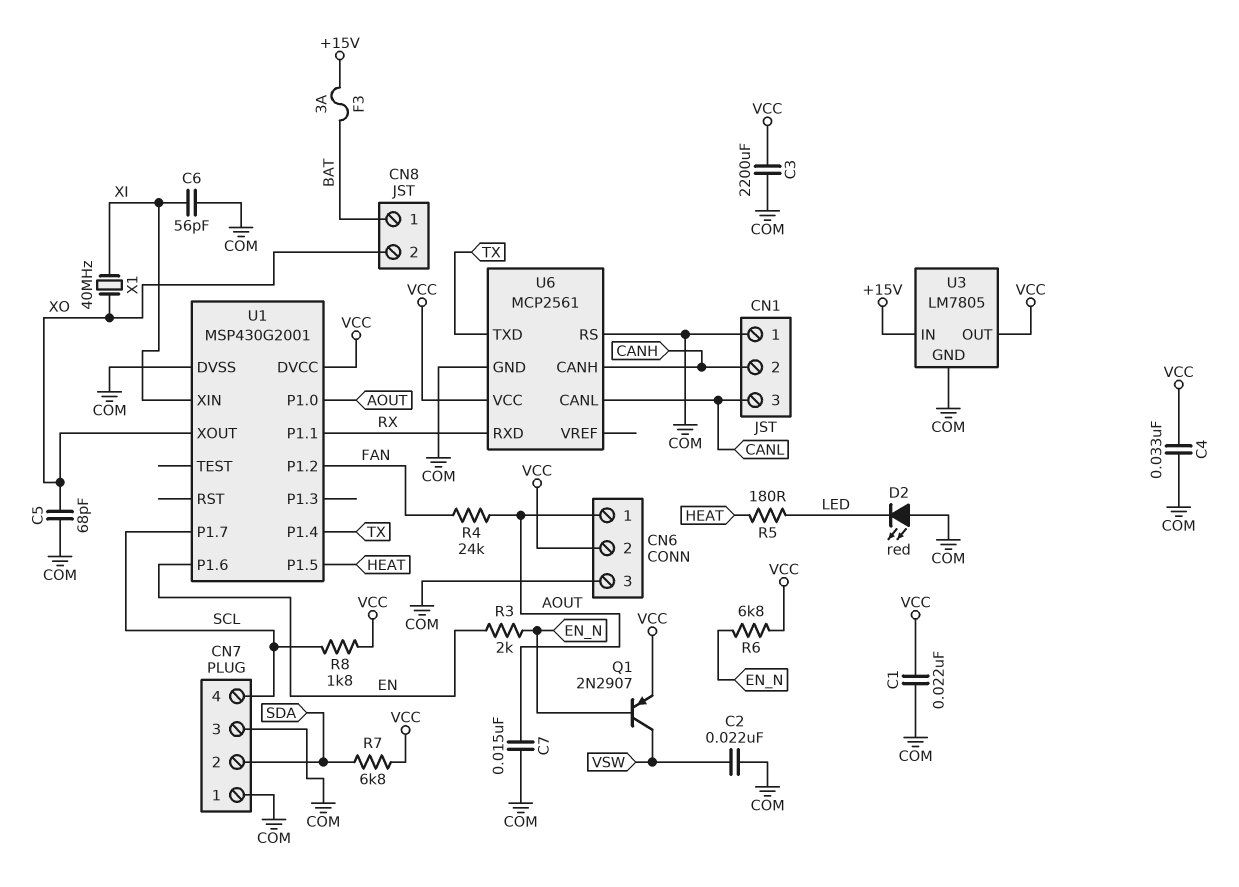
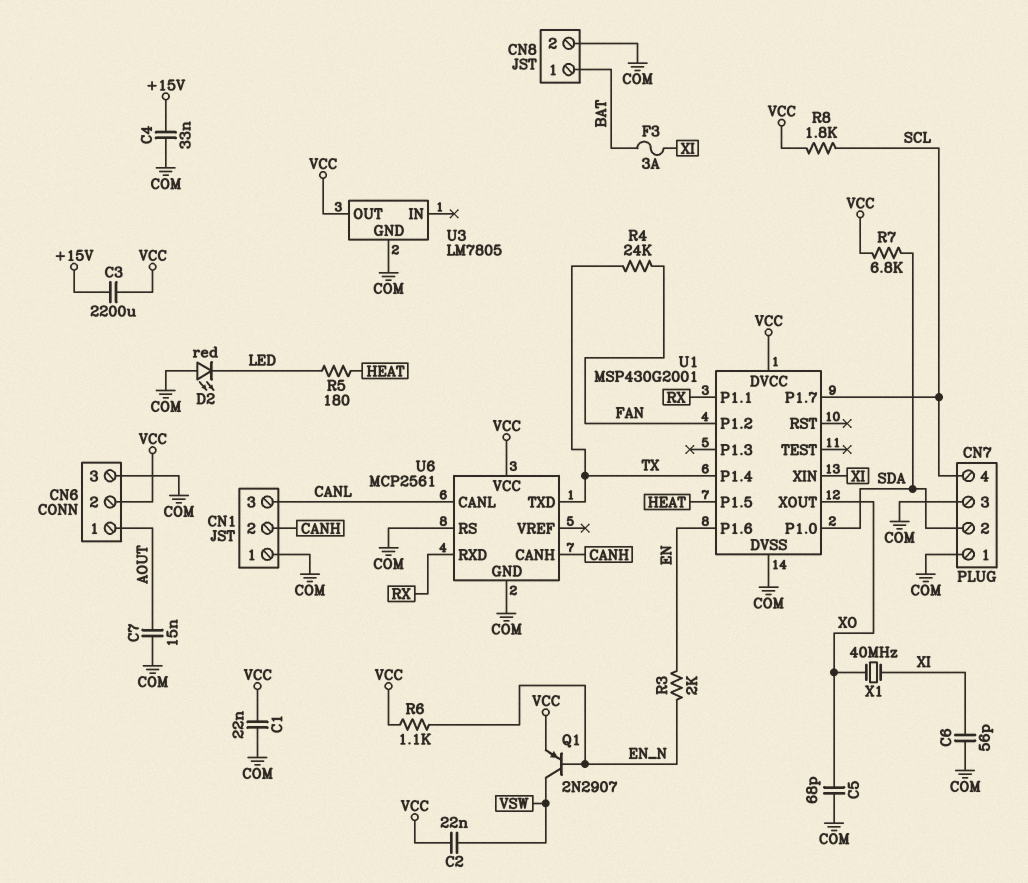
C2: 22nF (COM, VSW) -> 22nF (VCC, VSW)
C3: 2200uF (COM, VCC) -> 2200uF (+15V, VCC)
C4: 33nF (COM, VCC) -> 33nF (+15V, COM)
CN8 pin 2: XO -> COM
F3: 3A (+15V, BAT) -> 3A (BAT, XI)
R4: 24k (AOUT, FAN) -> 24k (FAN, TX)
R6: 6.8k (EN_N, VCC) -> 1.1k (EN_N, VCC)
U1 pin P1.0: AOUT -> SDA
U3 pin IN: +15V -> none

